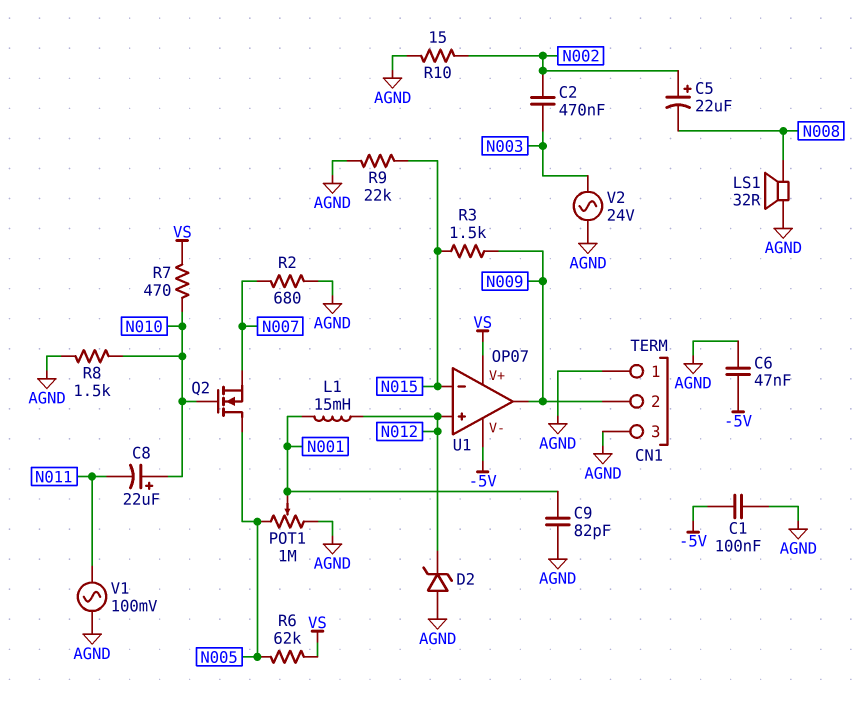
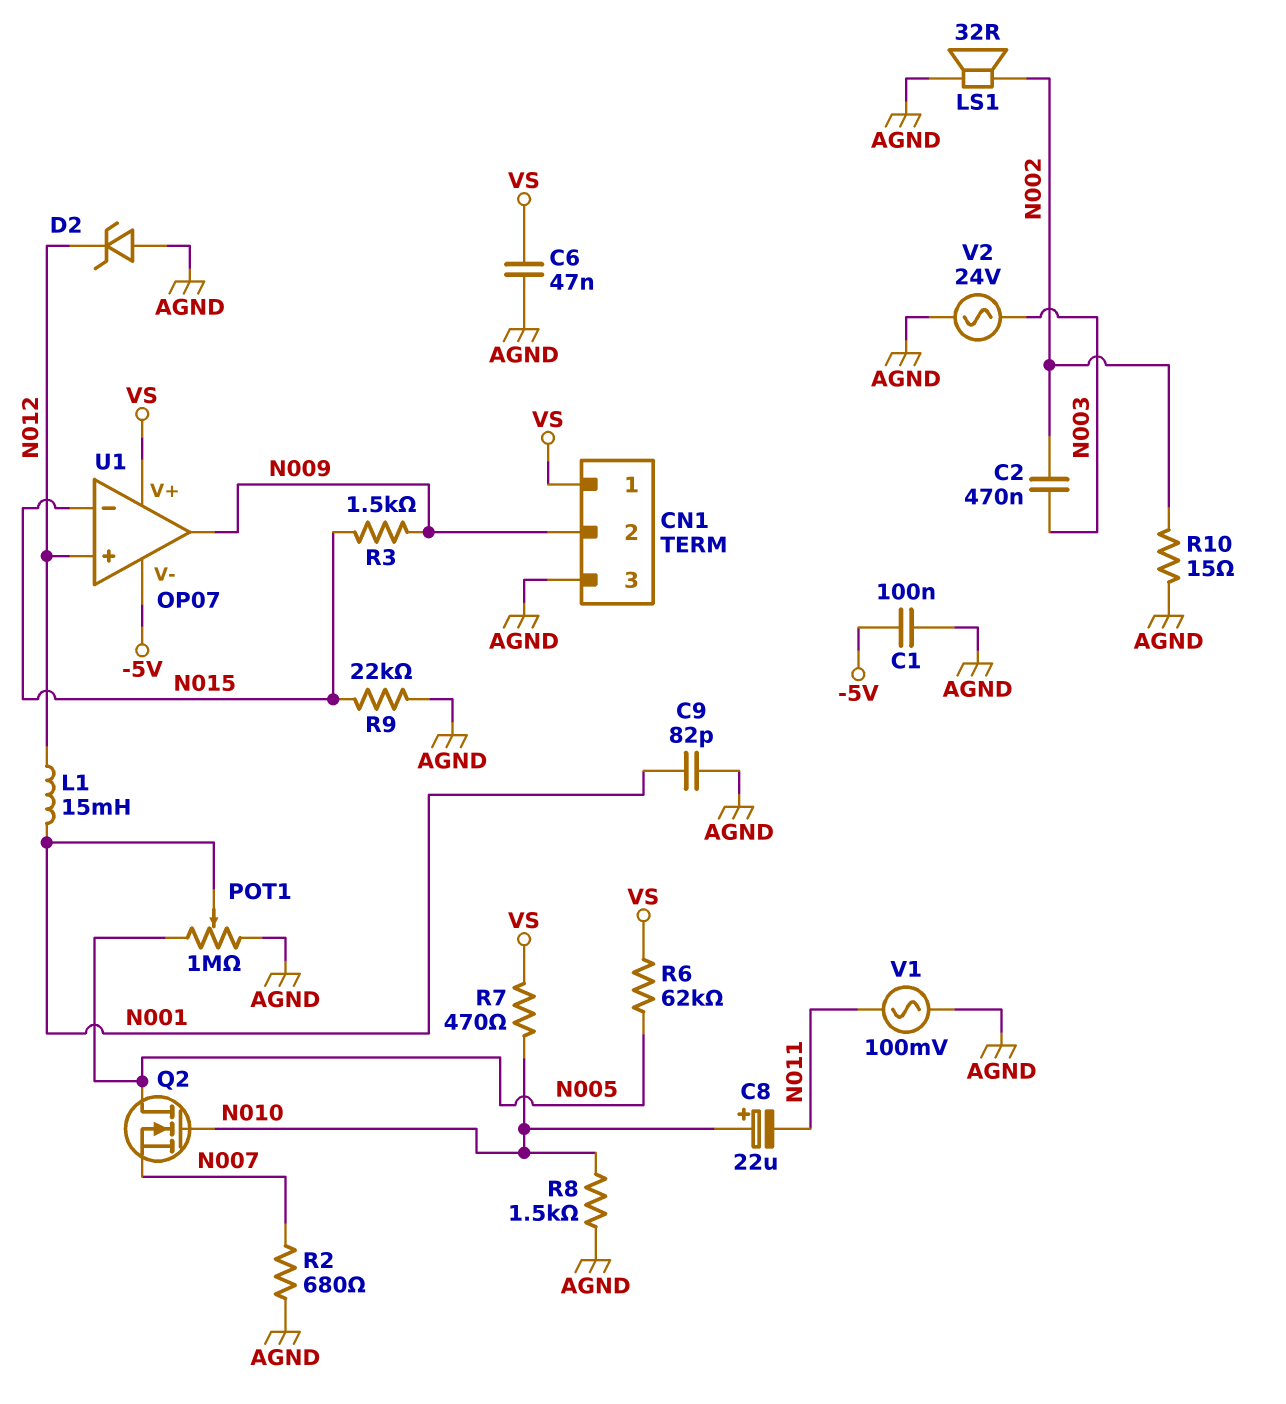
C5: 22uF (plus N002, minus N008) -> none
C6: 47nF (-5V, AGND) -> 47nF (AGND, VS)
CN1 pin 1: AGND -> VS
LS1: speaker 32R (AGND, N008) -> speaker 32R (AGND, N002)

